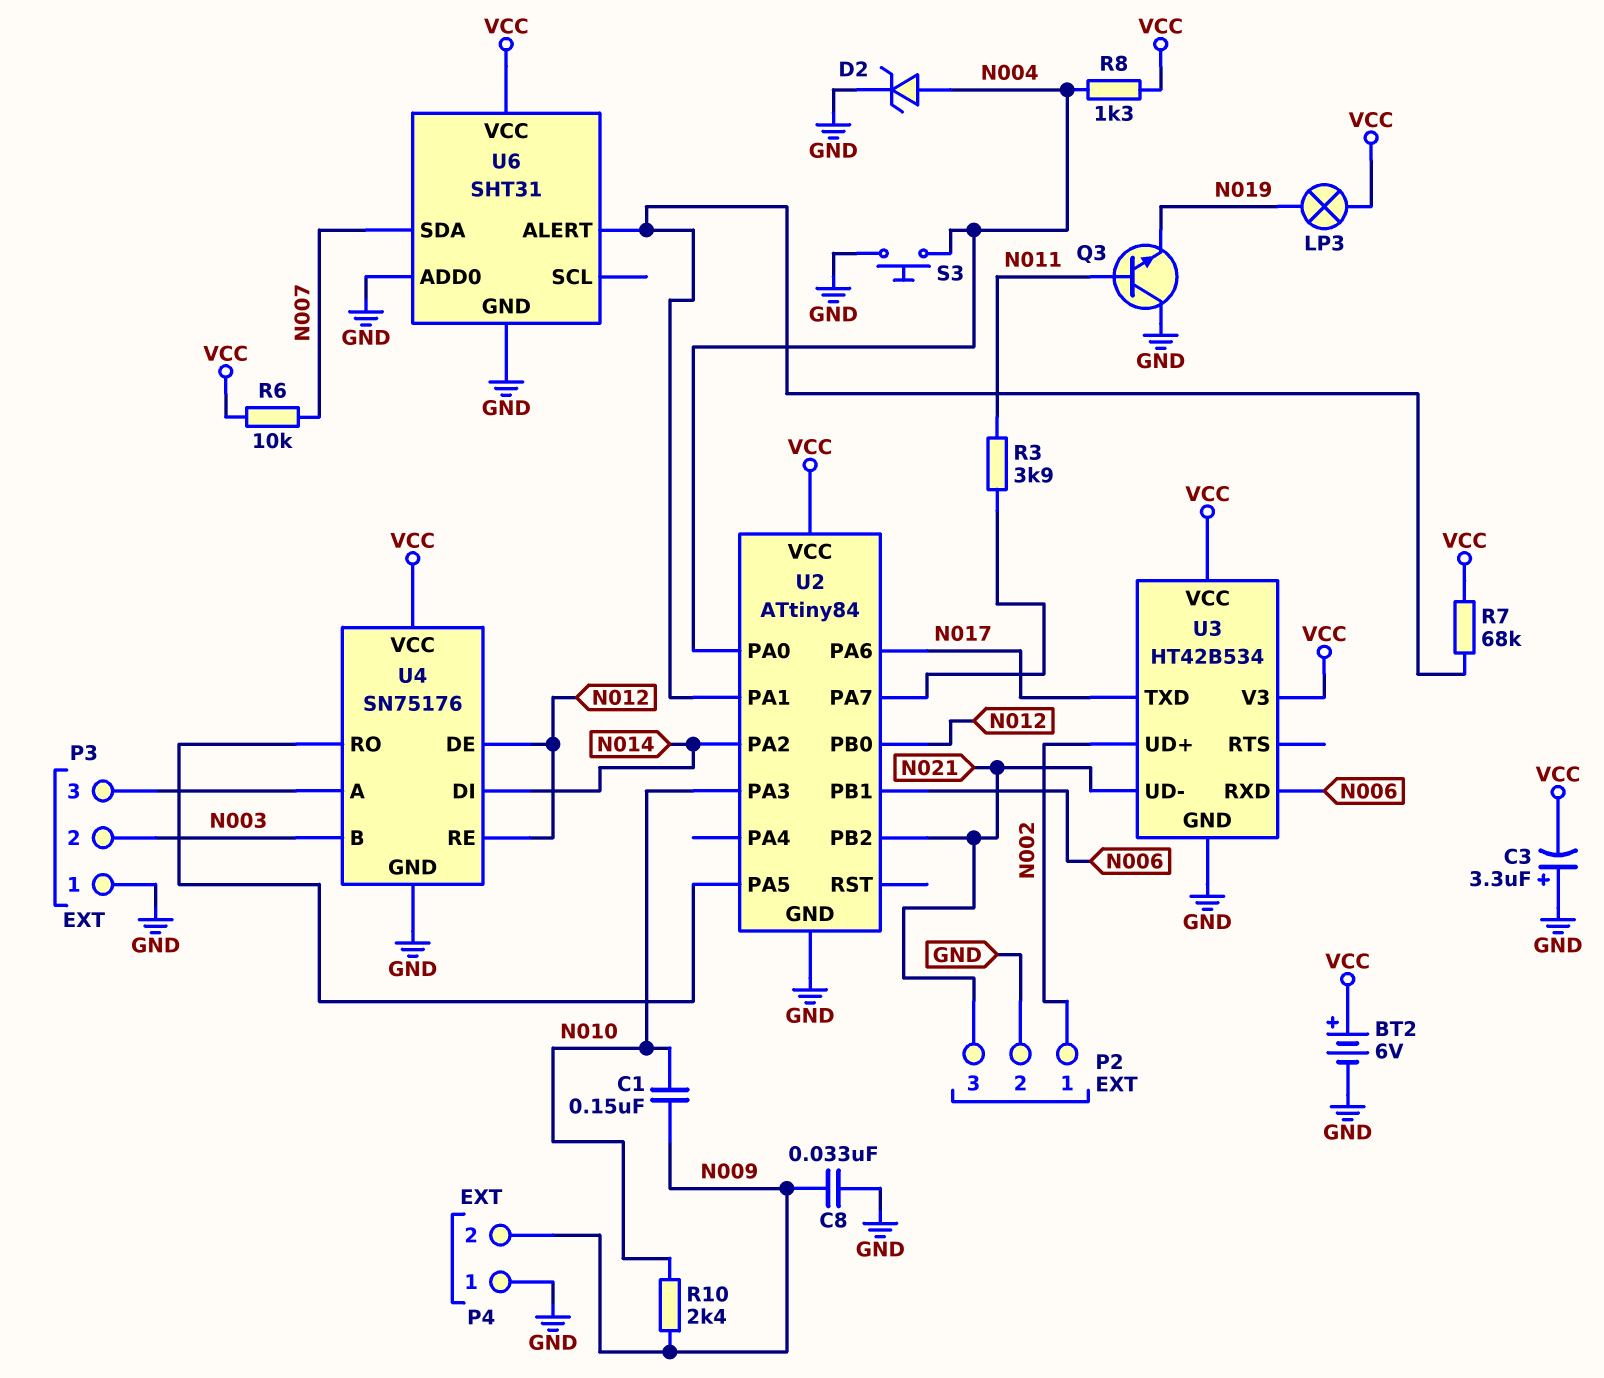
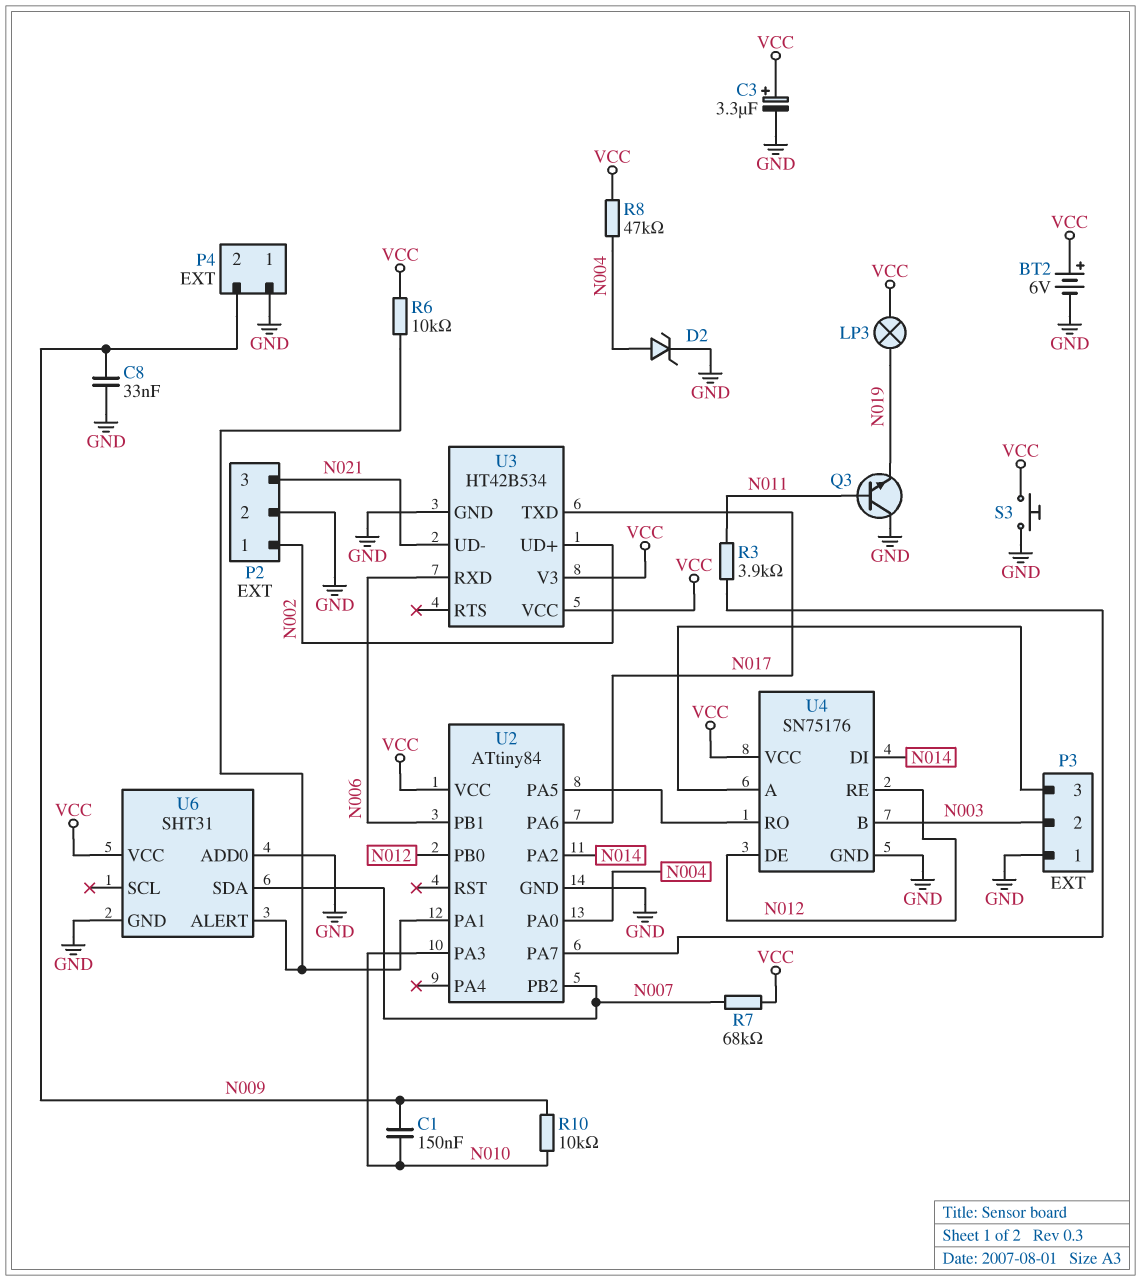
C3: 3.3uF (plus GND, minus VCC) -> 3.3uF (plus VCC, minus GND)
R6: 10k (N007, VCC) -> 10k (U2/PA1, VCC)
R7: 68k (U2/PA1, VCC) -> 68k (N007, VCC)
R8: 1.3k (N004, VCC) -> 47k (N004, VCC)
R10: 2.4k (N009, N010) -> 10k (N009, N010)
S3: button (GND, N004) -> button (GND, VCC)
U2 pin PB2: N021 -> N007

